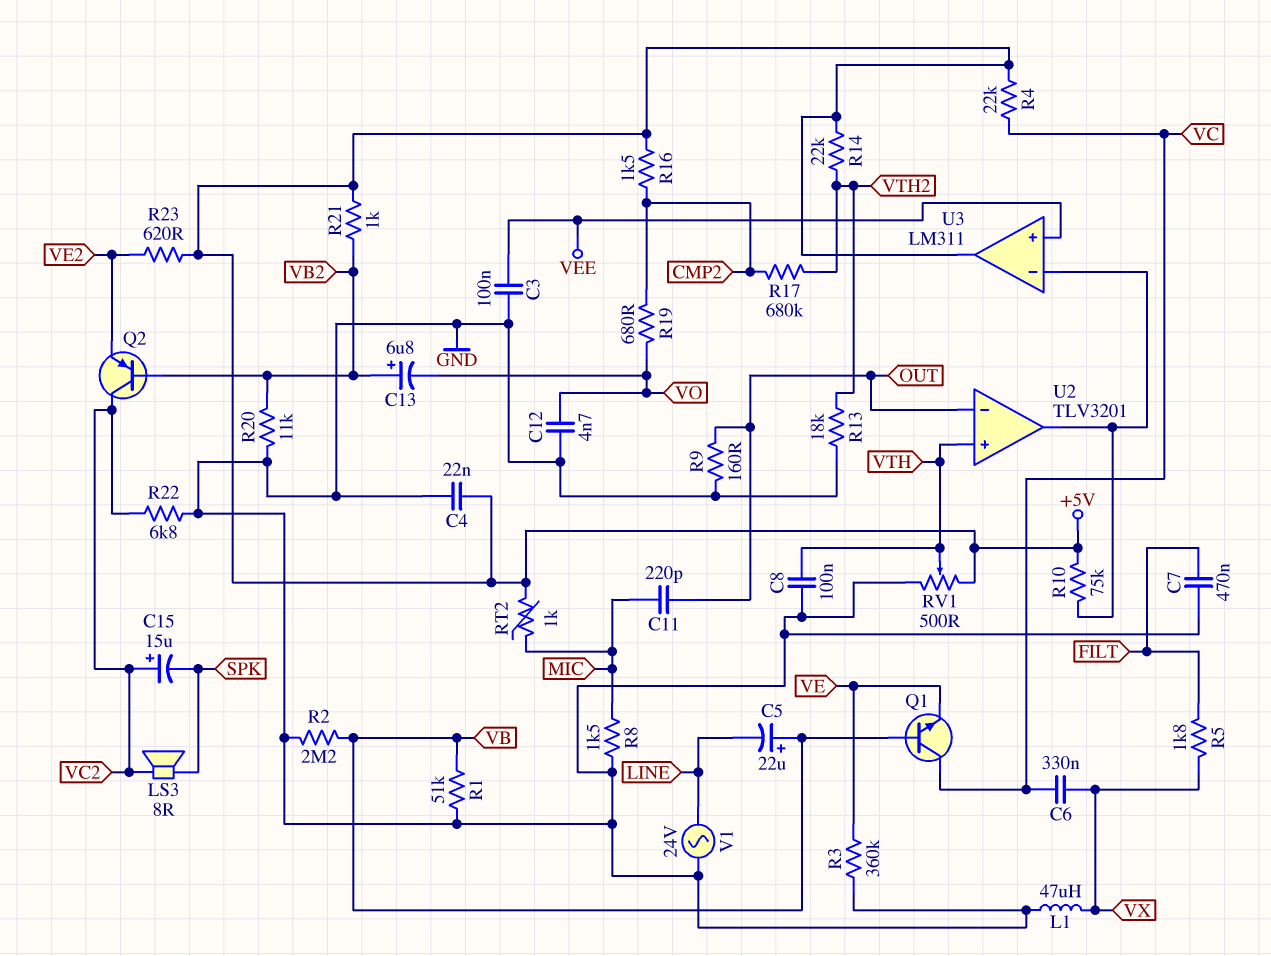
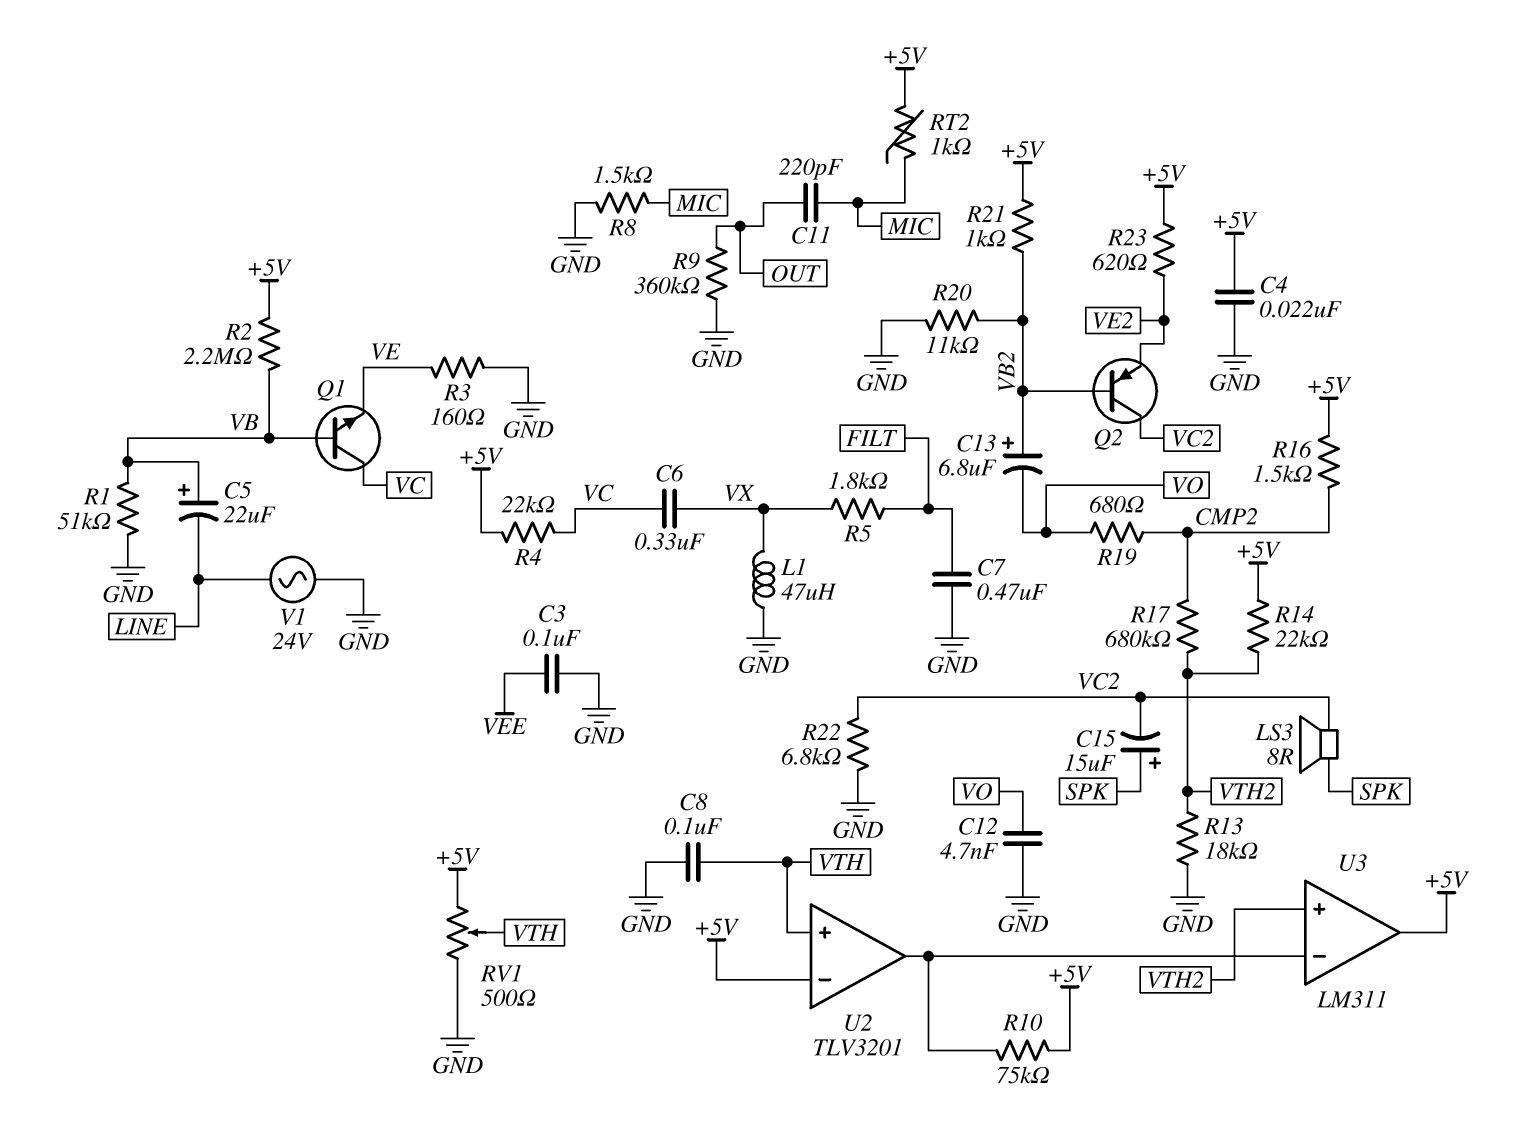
C15: 15uF (plus VC2, minus SPK) -> 15uF (plus SPK, minus VC2)
R2: 2.2M (GND, VB) -> 2.2M (+5V, VB)
R3: 360k (GND, VE) -> 160 (GND, VE)
R9: 160 (GND, OUT) -> 360k (GND, OUT)
U2 pin in-: OUT -> +5V
U3 pin in+: VEE -> VTH2

